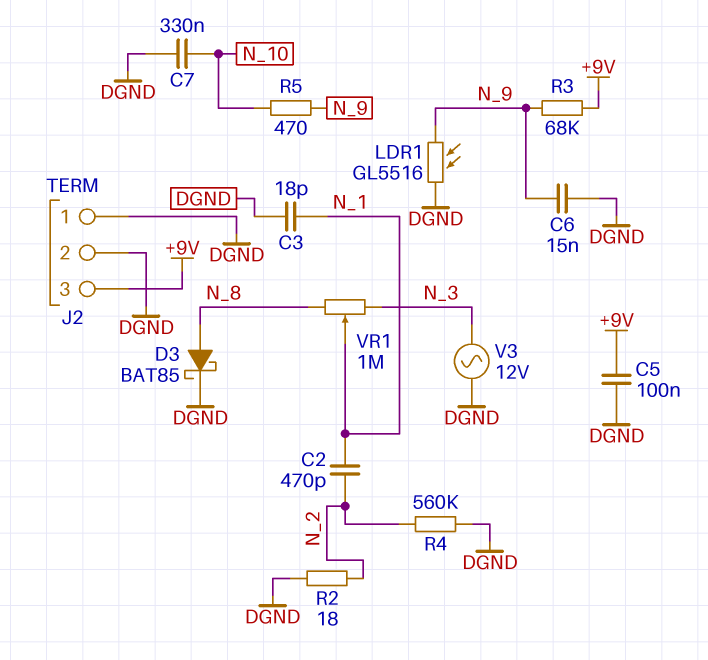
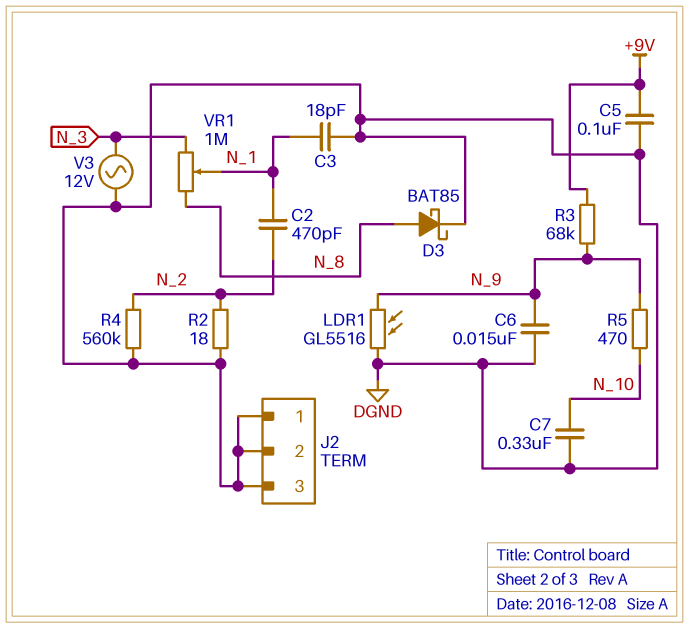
J2 pin 3: +9V -> DGND

